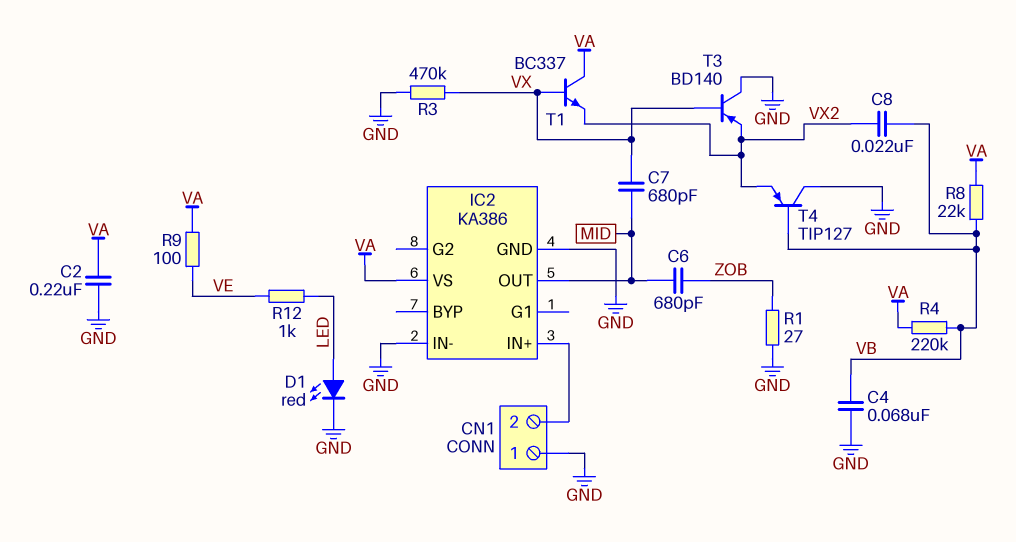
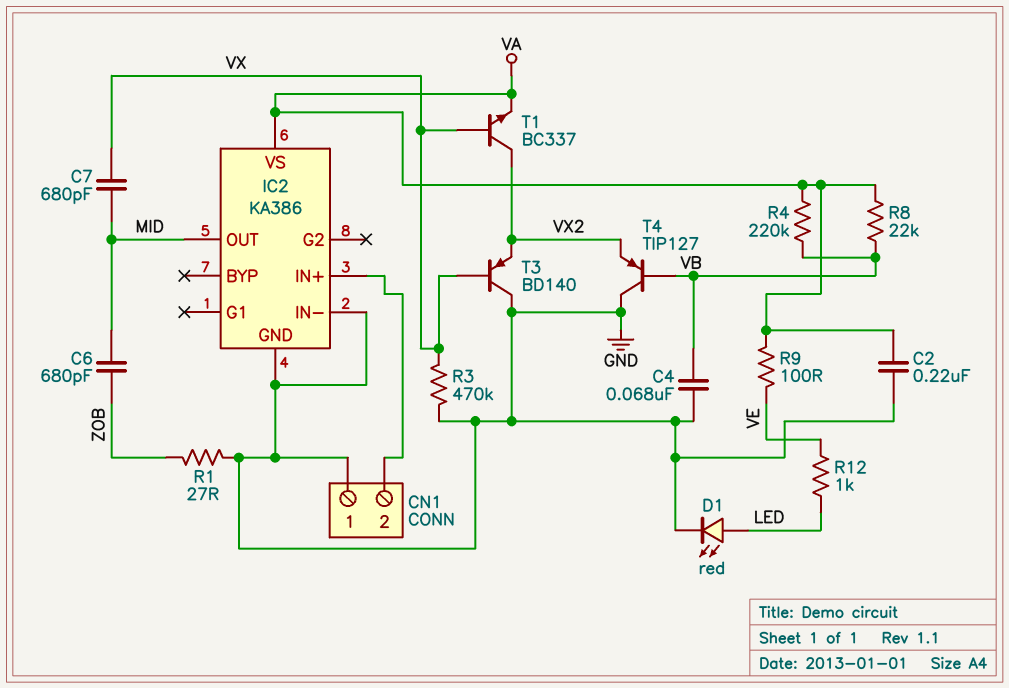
C8: 22nF (VB, VX2) -> none
T1: NPN BC337 (B VX, C VA, E VX2) -> NPN BC337 (B VX, C VX2, E VA)

